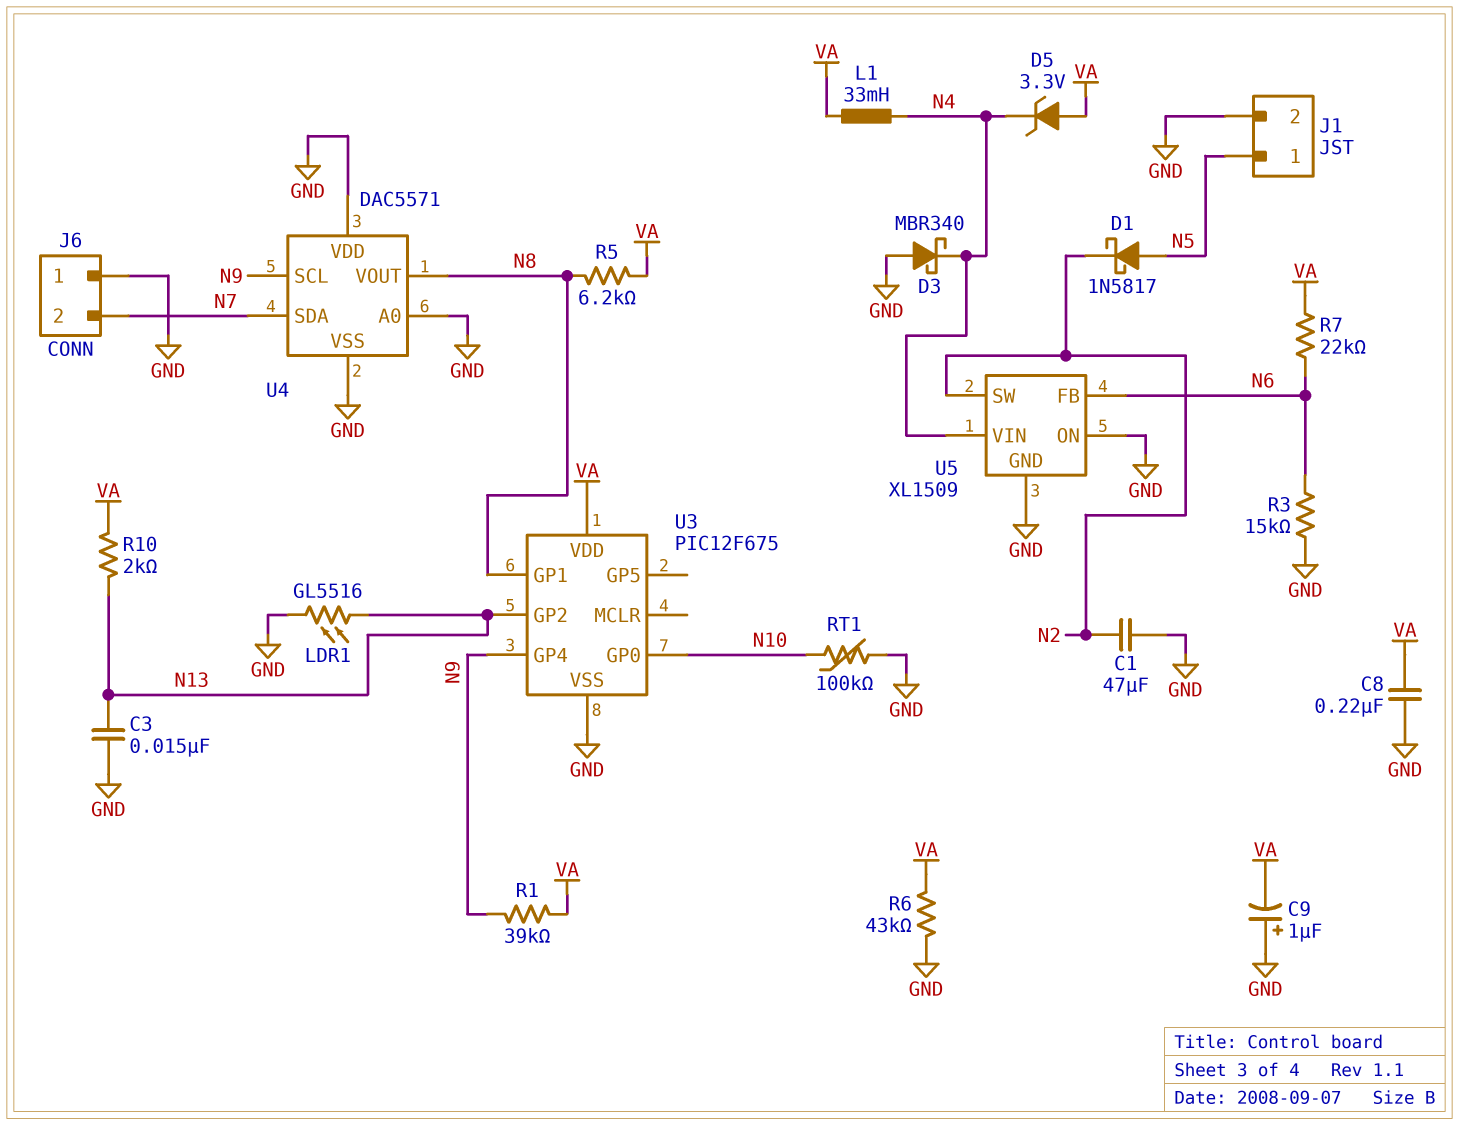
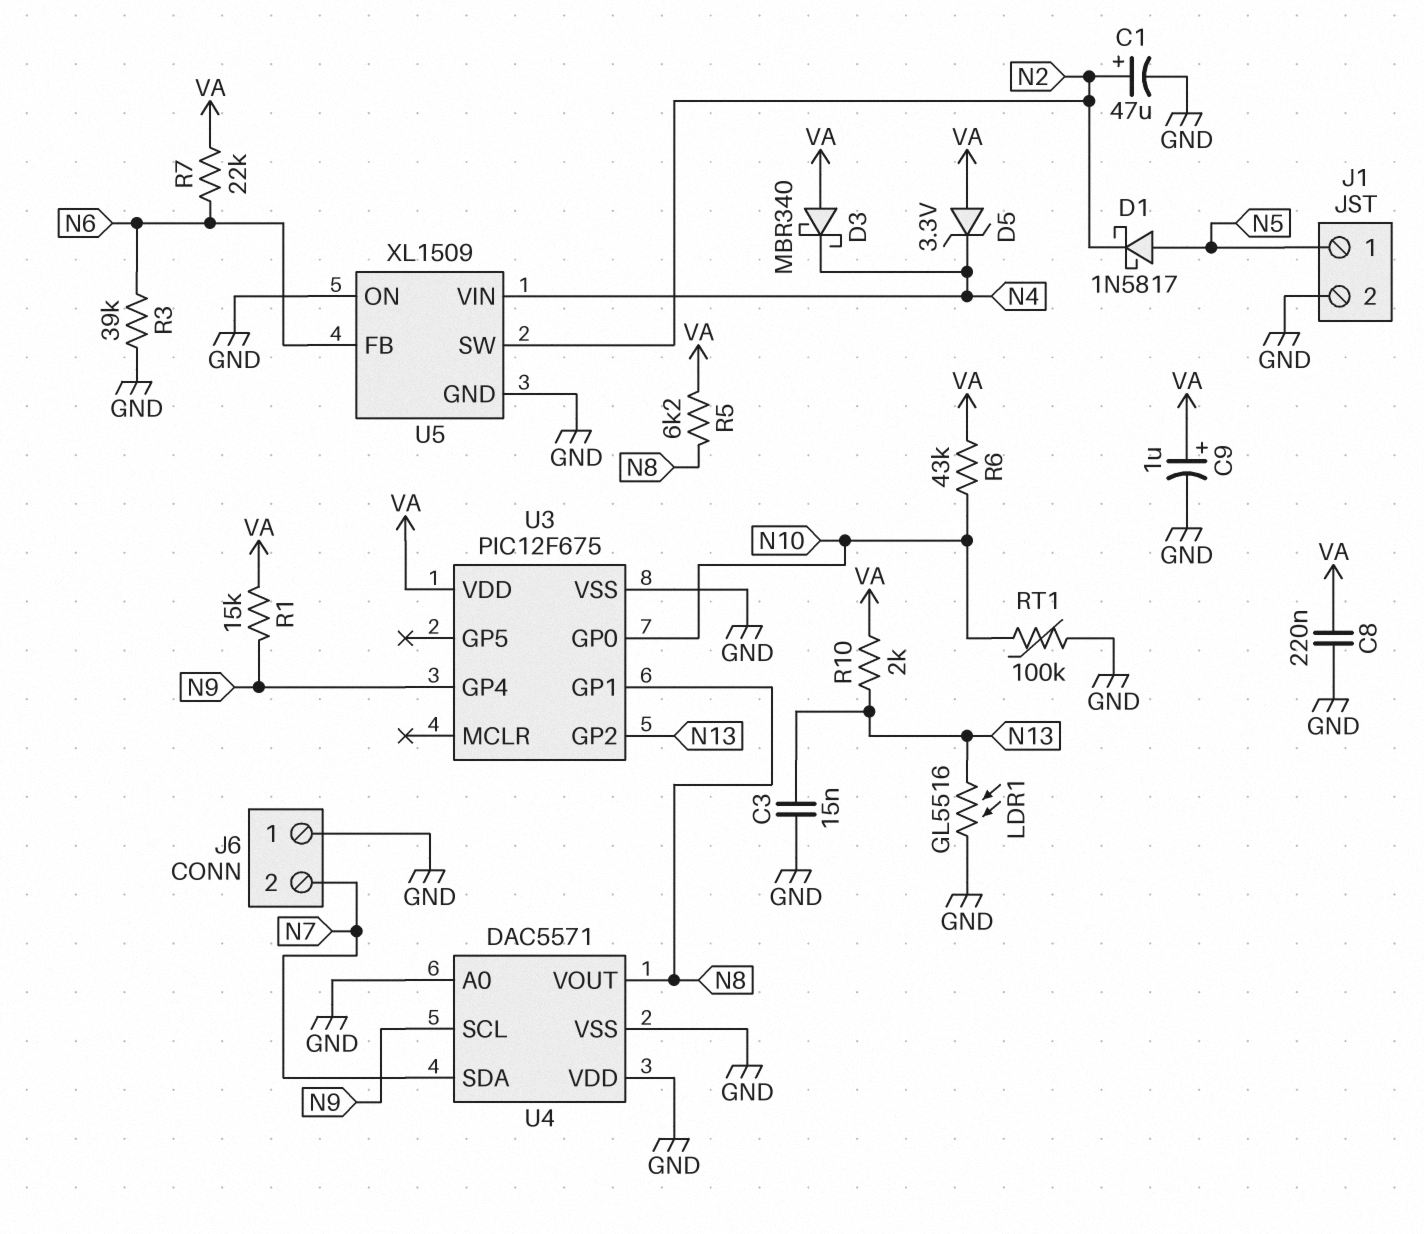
C1: 47uF (GND, N2) -> 47uF (plus N2, minus GND)
C9: 1uF (plus GND, minus VA) -> 1uF (plus VA, minus GND)
D3: schottky MBR340 (A GND, K N4) -> schottky MBR340 (A VA, K N4)
L1: 33mH (N4, VA) -> none
R1: 39k (N9, VA) -> 15k (N9, VA)
R3: 15k (GND, N6) -> 39k (GND, N6)
R6: 43k (GND, VA) -> 43k (N10, VA)

